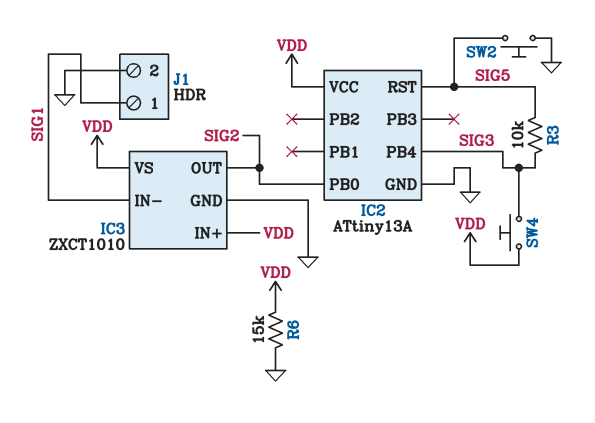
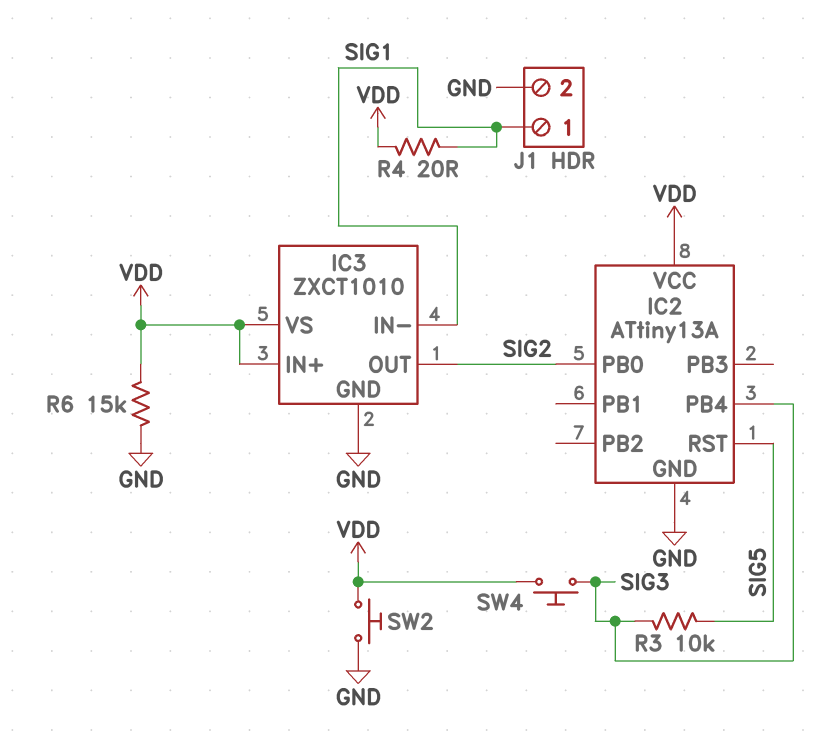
R4: none -> 20 (SIG1, VDD)
SW2: button (GND, SIG5) -> button (GND, VDD)

